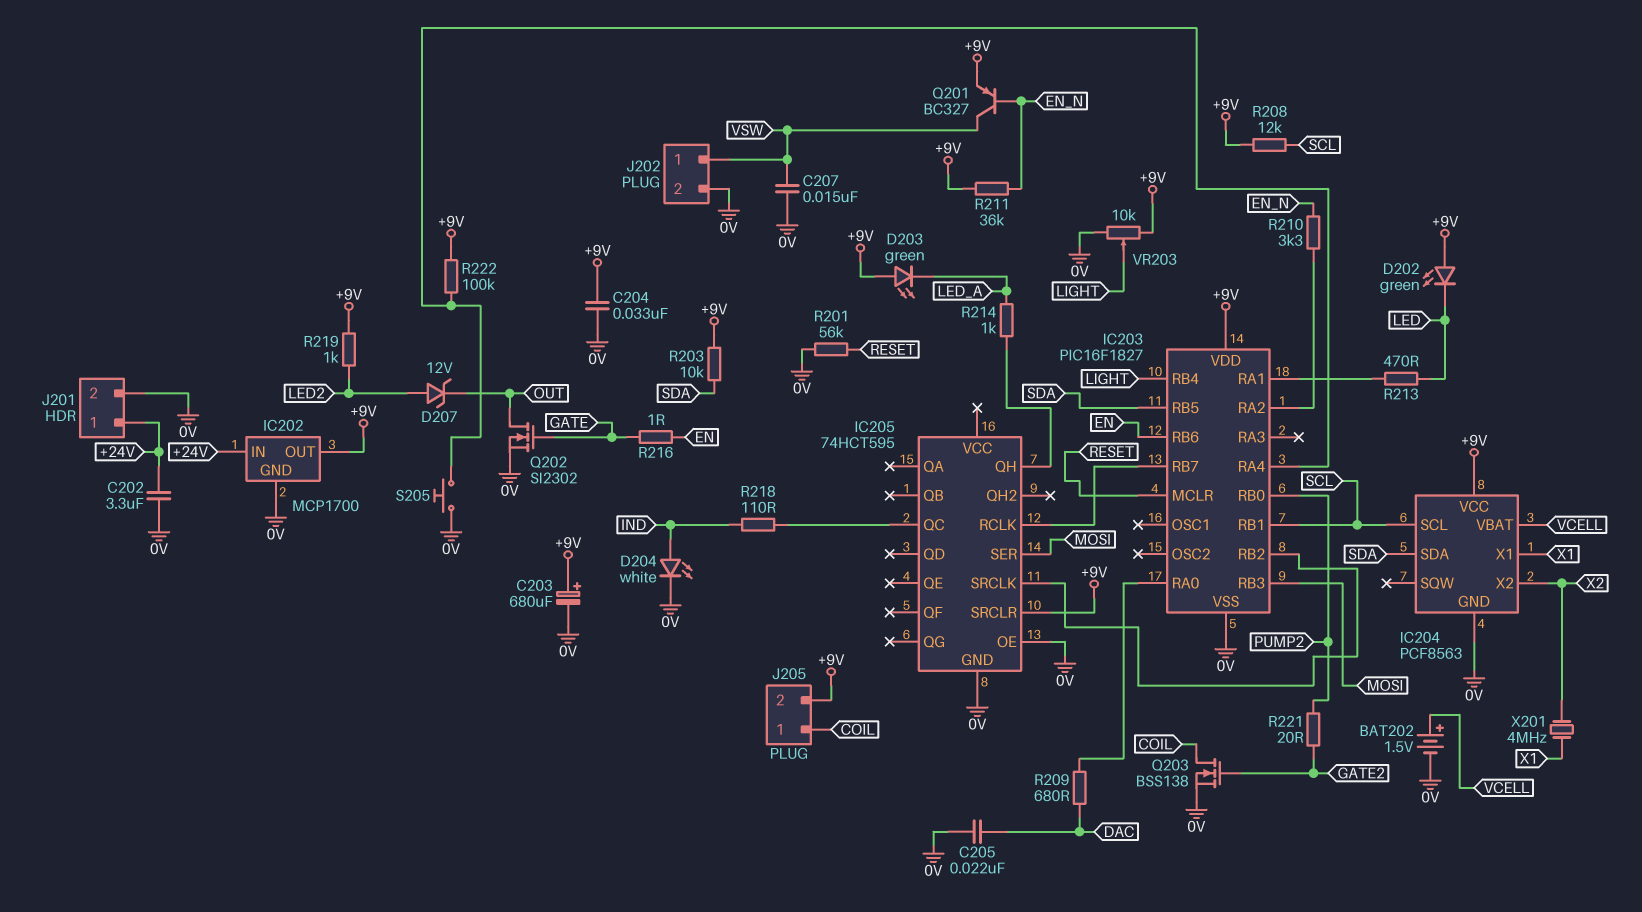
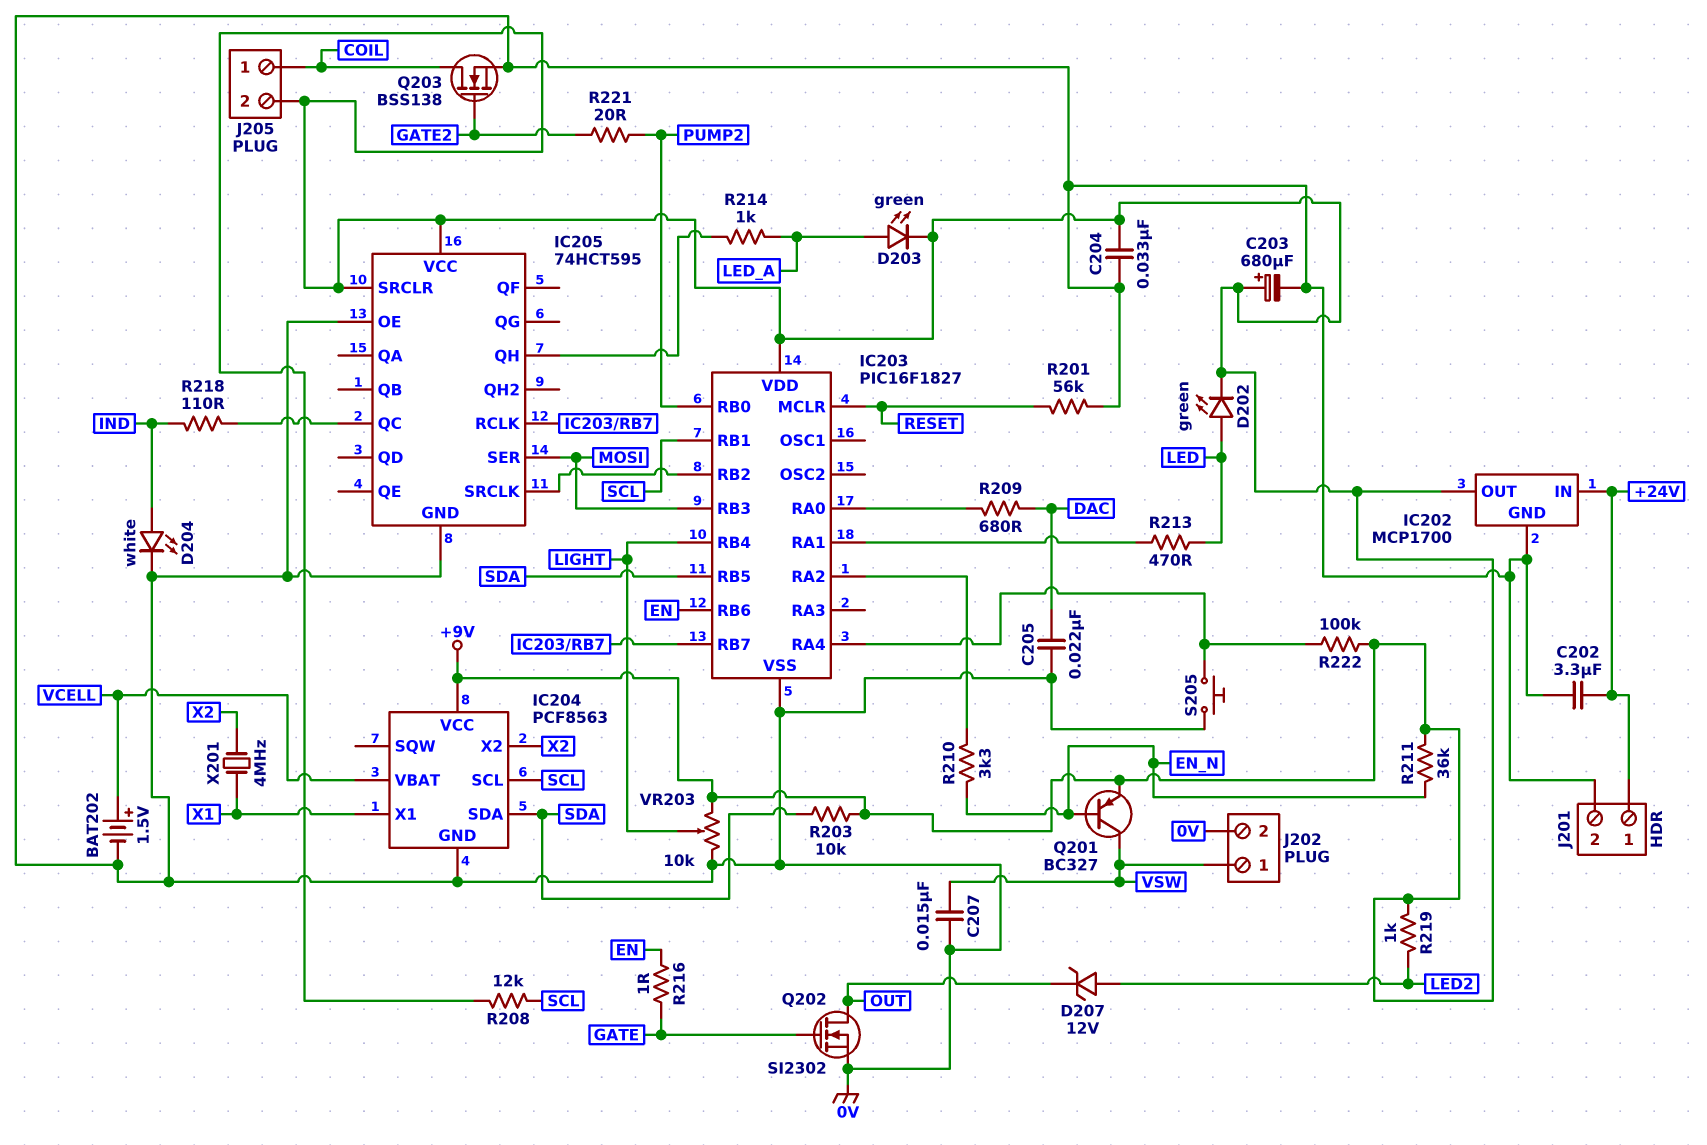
D202: LED green (A +9V, K LED) -> LED green (A LED, K +9V)
D203: LED green (A +9V, K LED_A) -> LED green (A LED_A, K +9V)
IC205 pin VCC: none -> +9V

